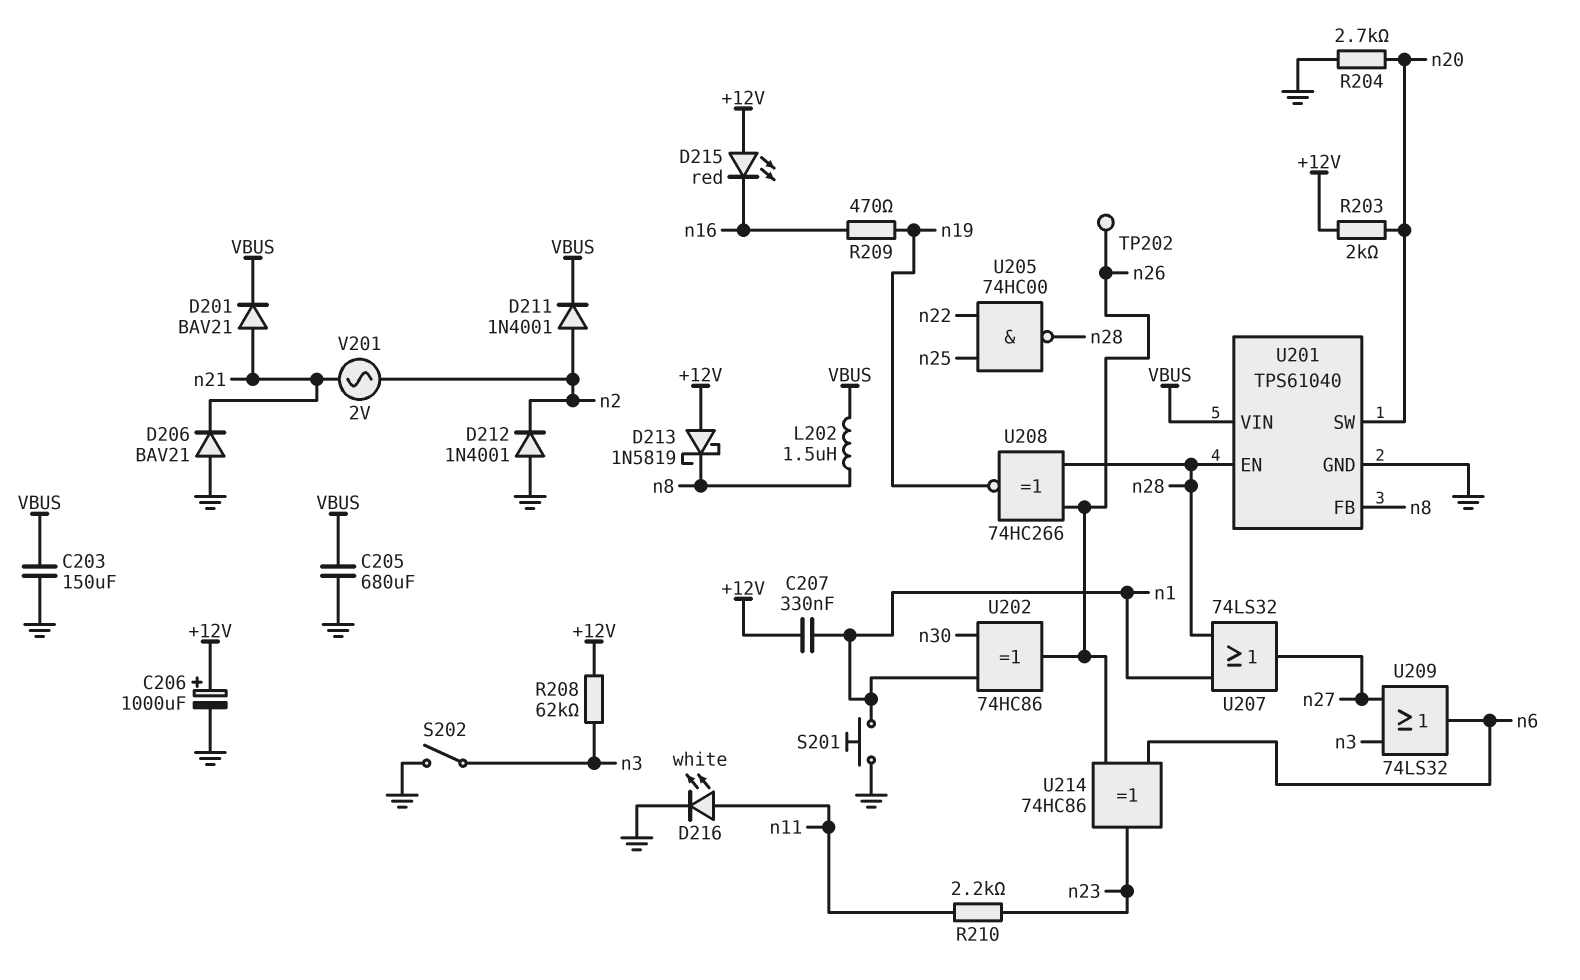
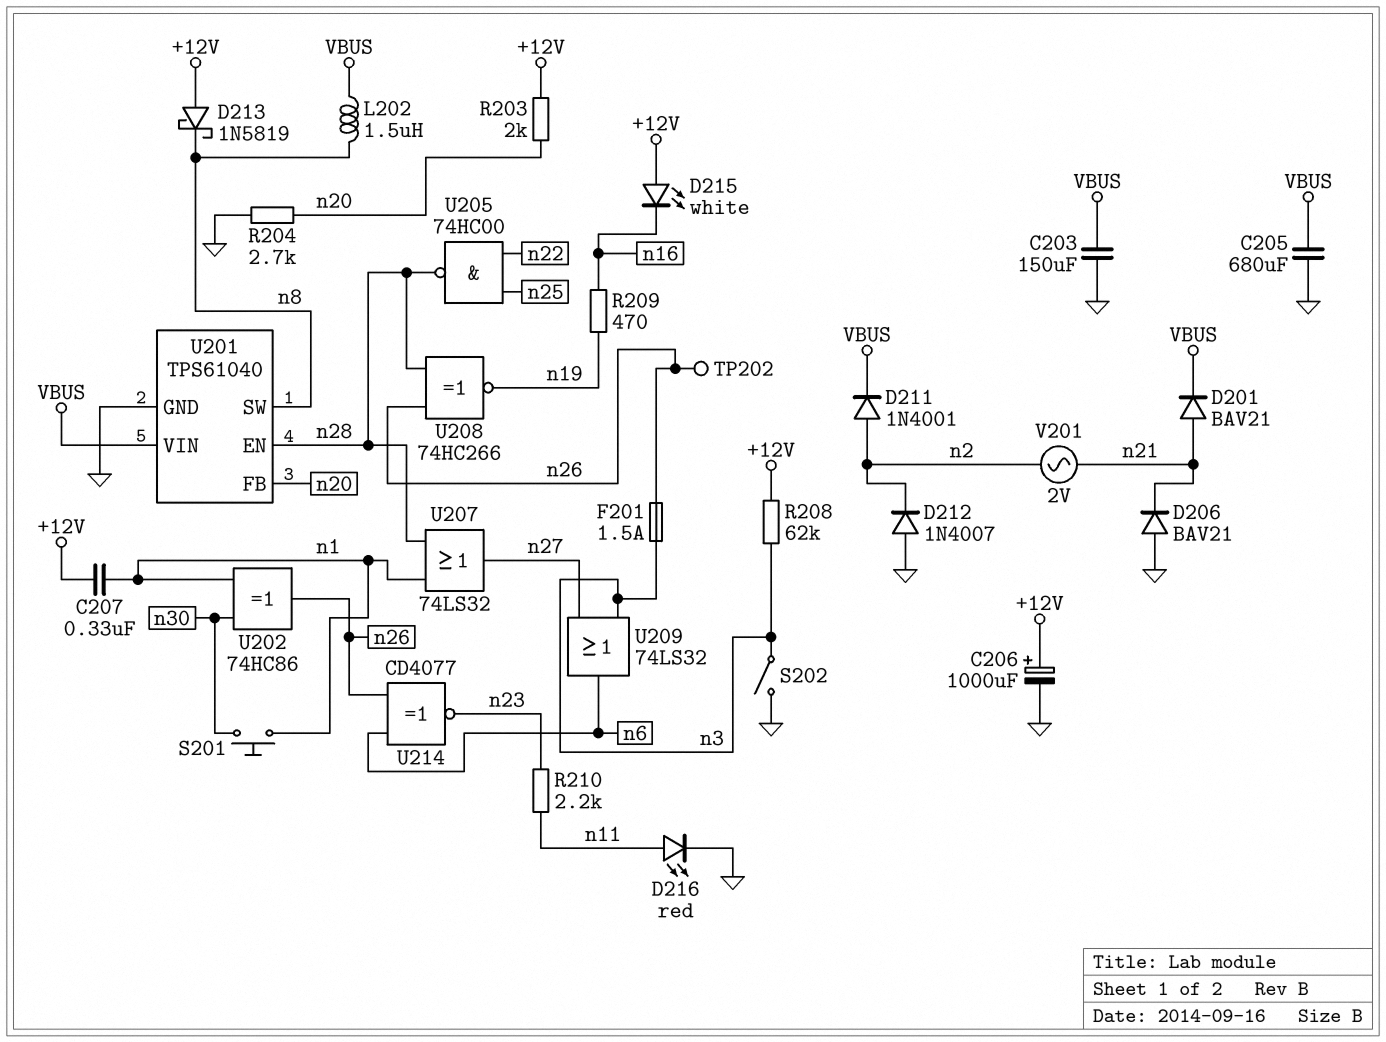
D212: diode 1N4001 (A GND, K n2) -> diode 1N4007 (A GND, K n2)
D215: LED red (A +12V, K n16) -> LED white (A +12V, K n16)
D216: LED white (A n11, K GND) -> LED red (A n11, K GND)
F201: none -> 1.5A (n3, n26)
S201: button (GND, n1) -> button (n1, n30)
U201 pin FB: n8 -> n20
U201 pin SW: n20 -> n8
U214: XOR 74HC86 (in n6, in n26, out n23) -> XNOR CD4077 (in n6, in n26, out n23)

